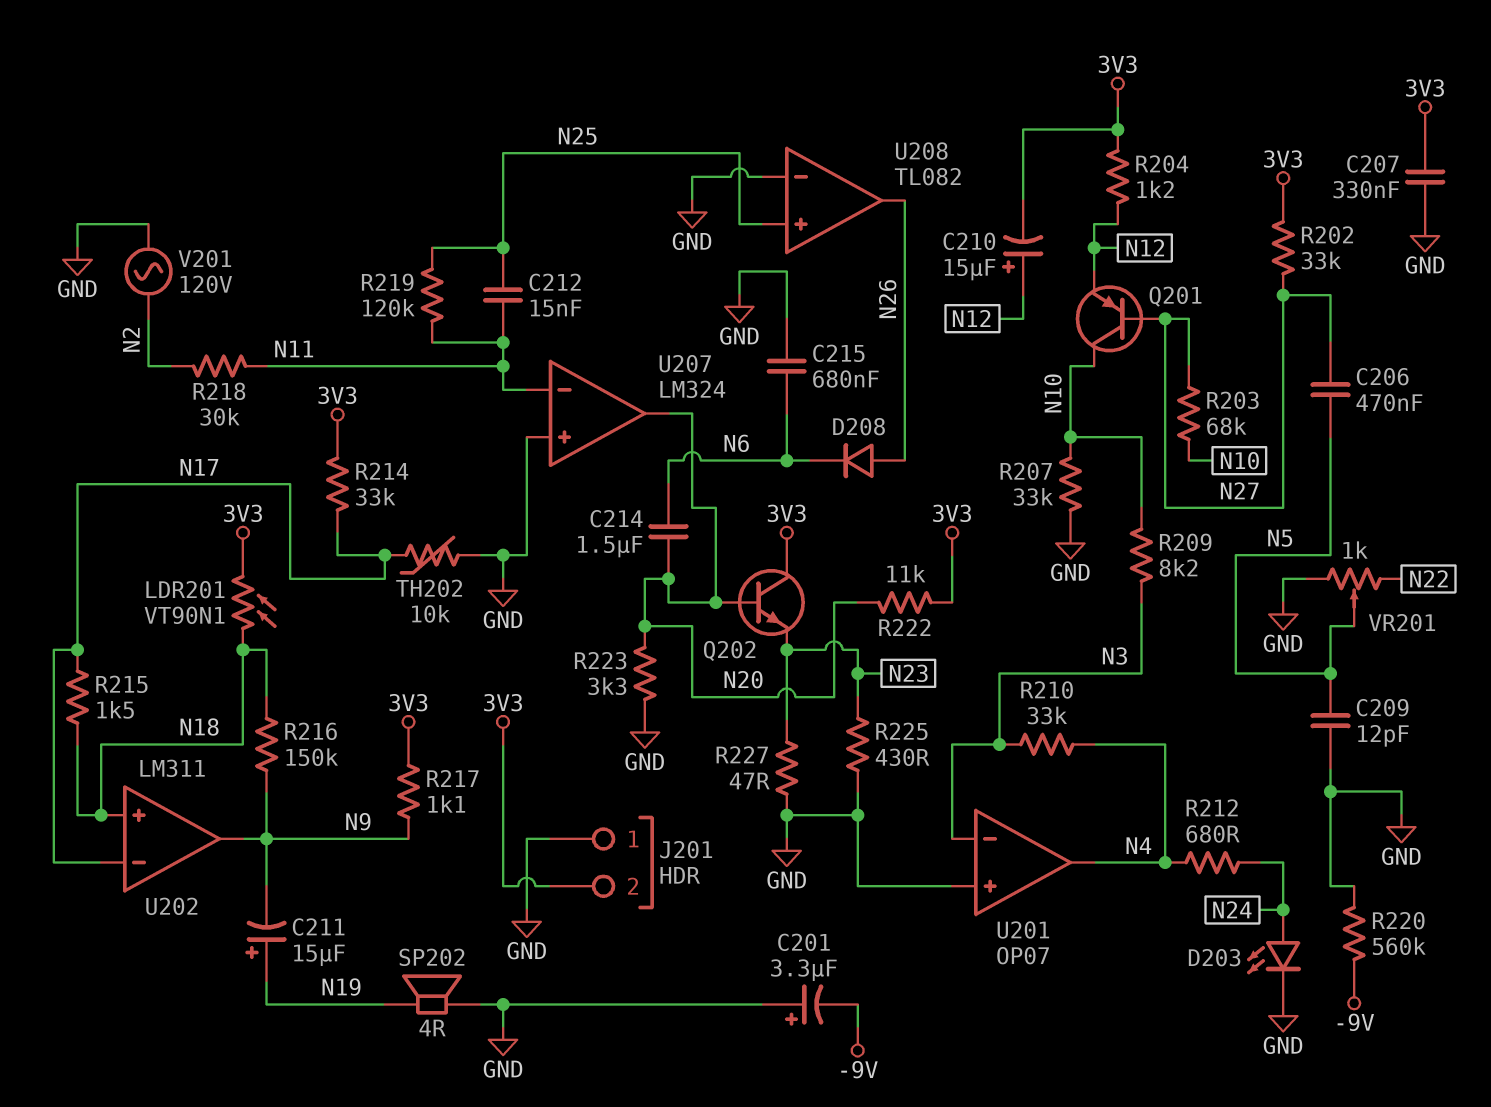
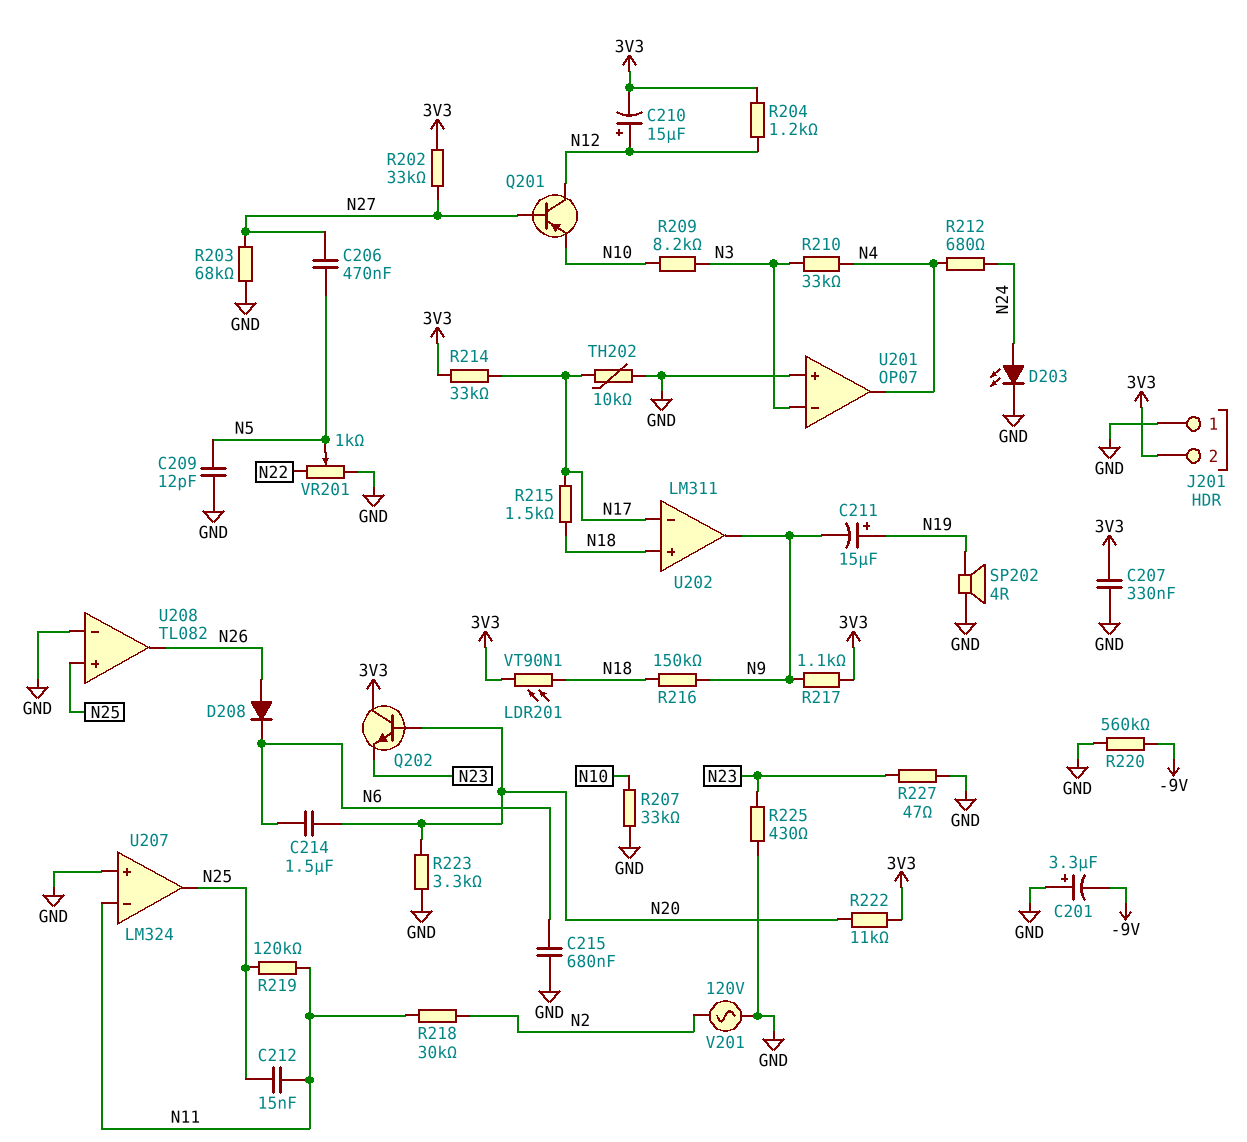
Q201: PNP (B N27, C N10, E N12) -> PNP (B N27, C N12, E N10)
R203: 68k (N10, N27) -> 68k (GND, N27)
U207 pin out: N20 -> N25

